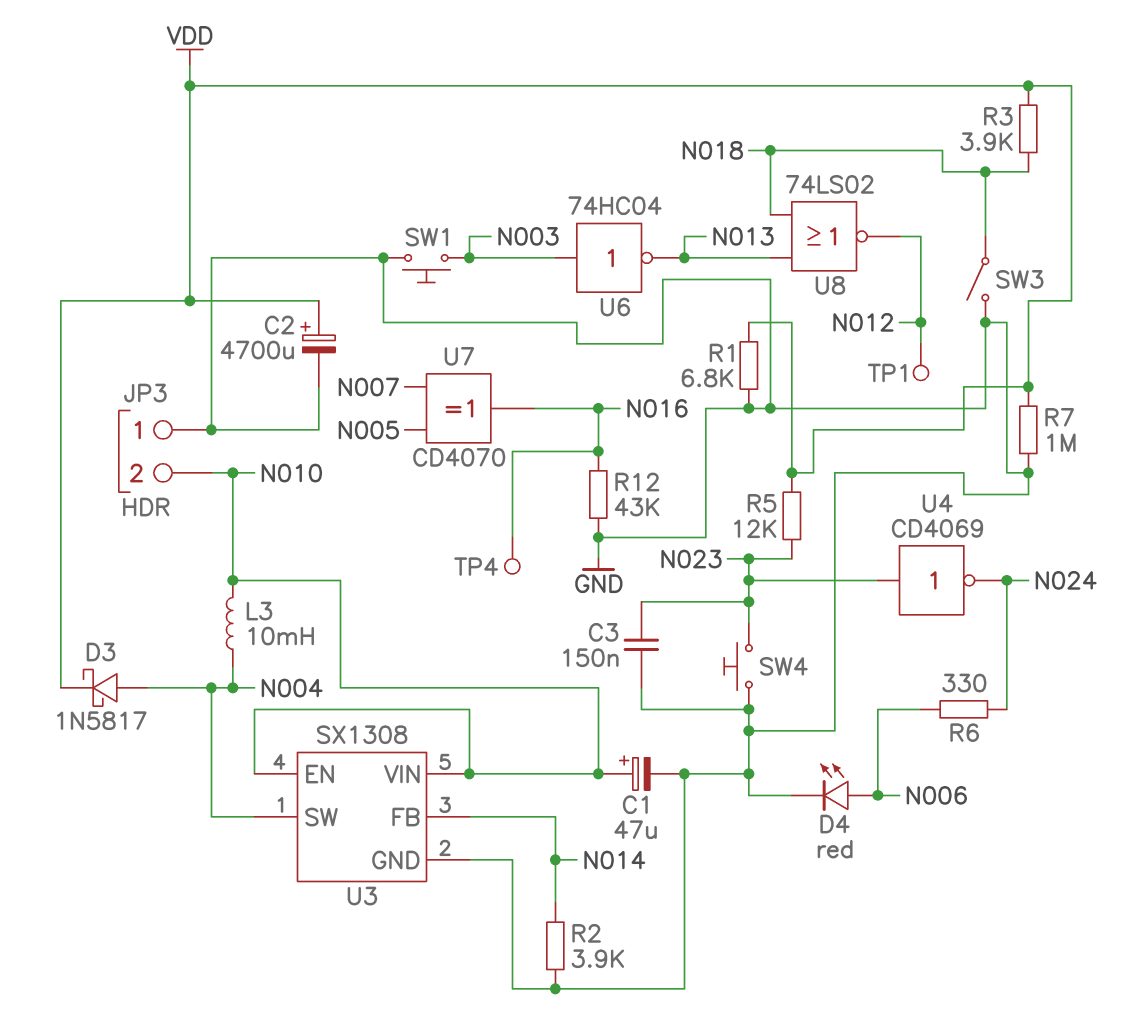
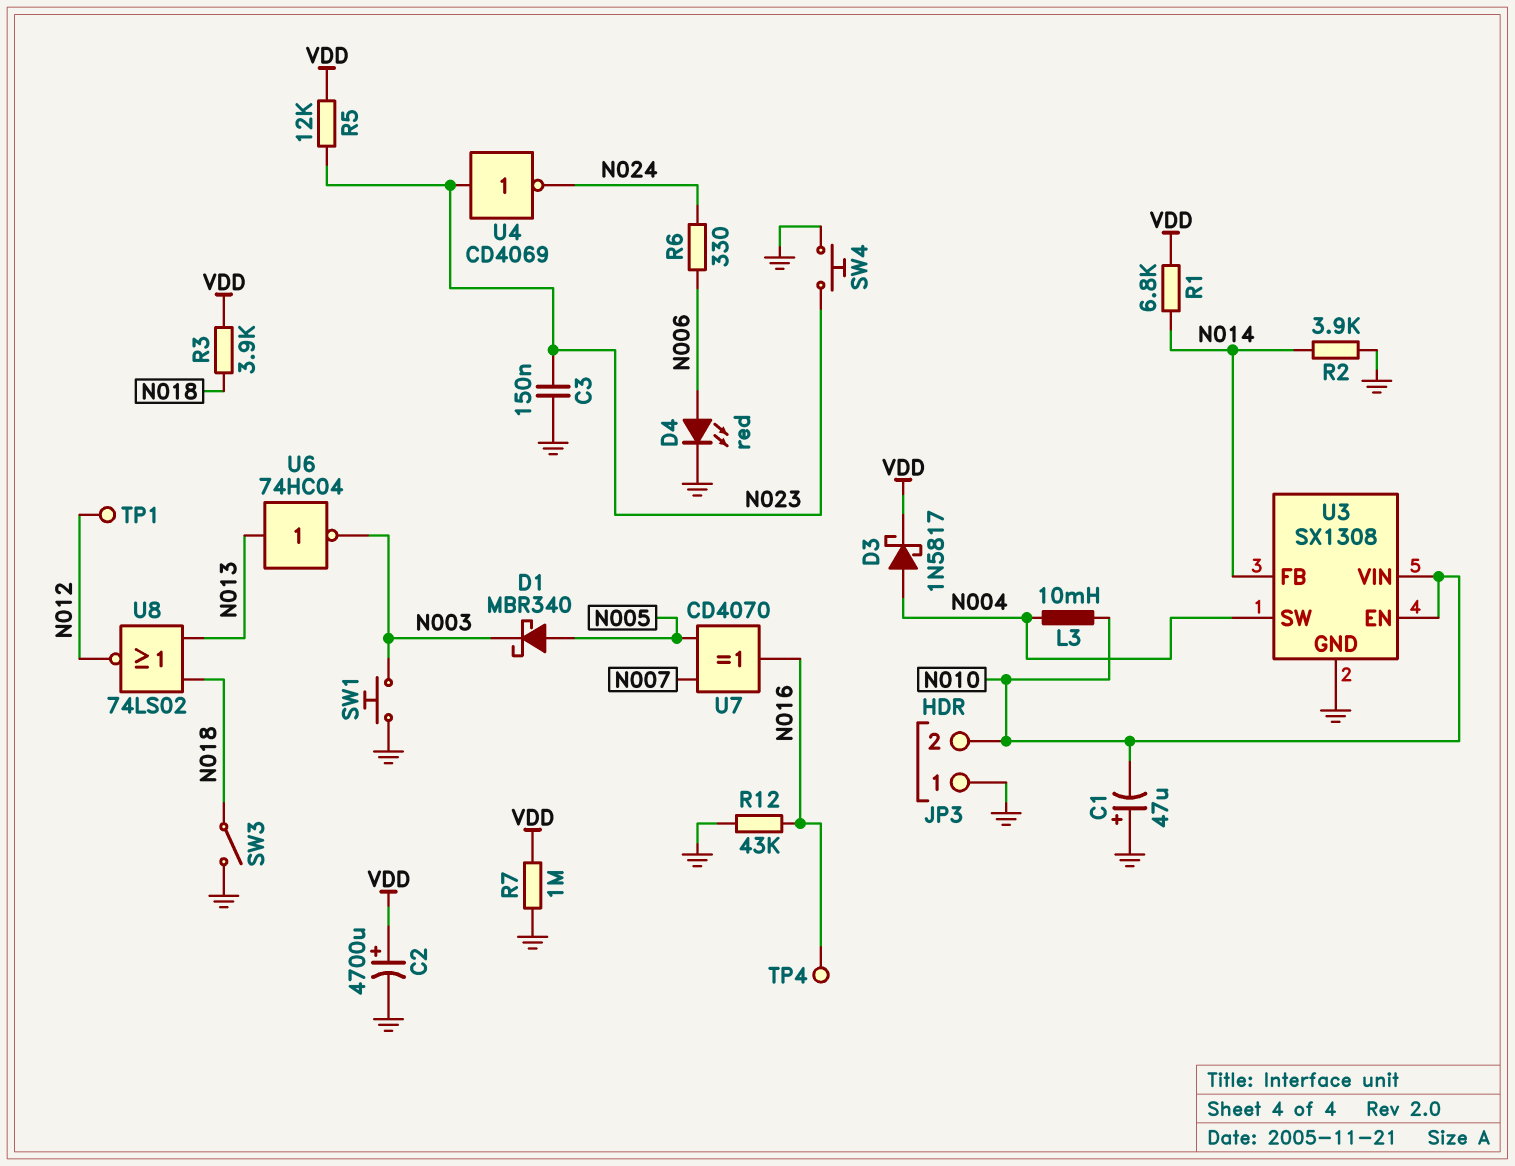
C1: 47uF (plus N010, minus GND) -> 47uF (plus GND, minus N010)
D1: none -> schottky MBR340 (A N005, K N003)
R1: 6.8k (GND, VDD) -> 6.8k (N014, VDD)
U6: NOT 74HC04 (in N003, out N013) -> NOT 74HC04 (in N013, out N003)

